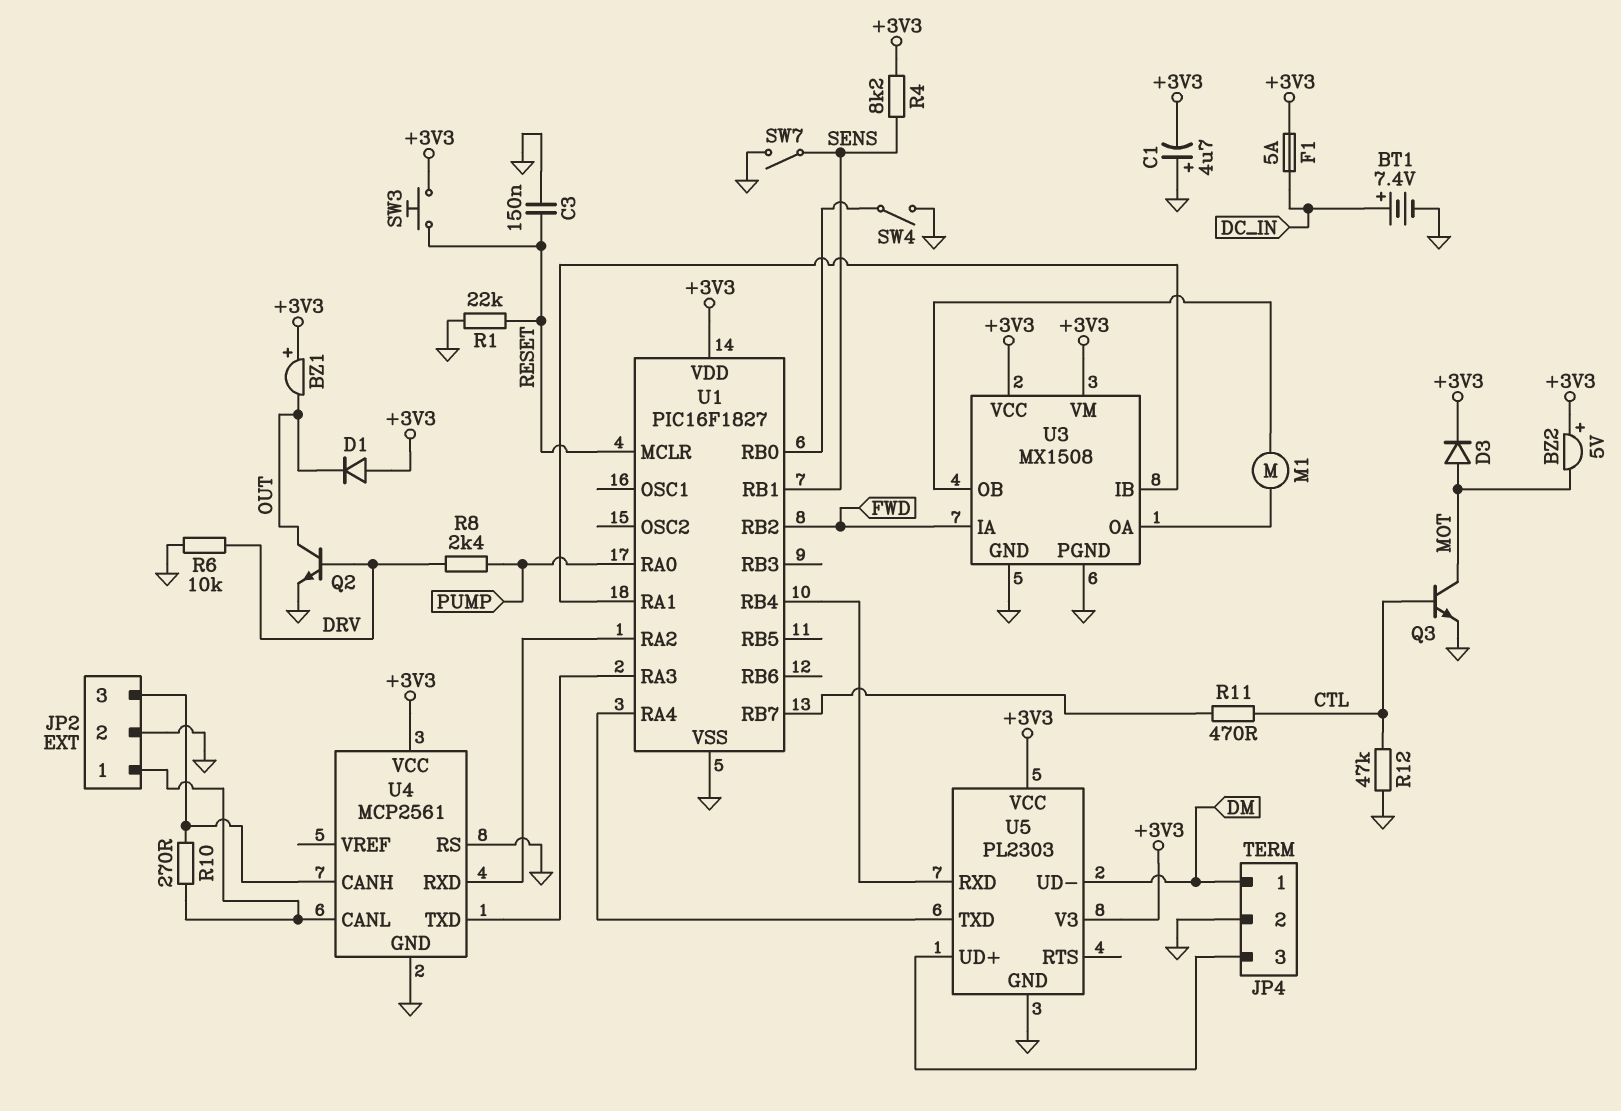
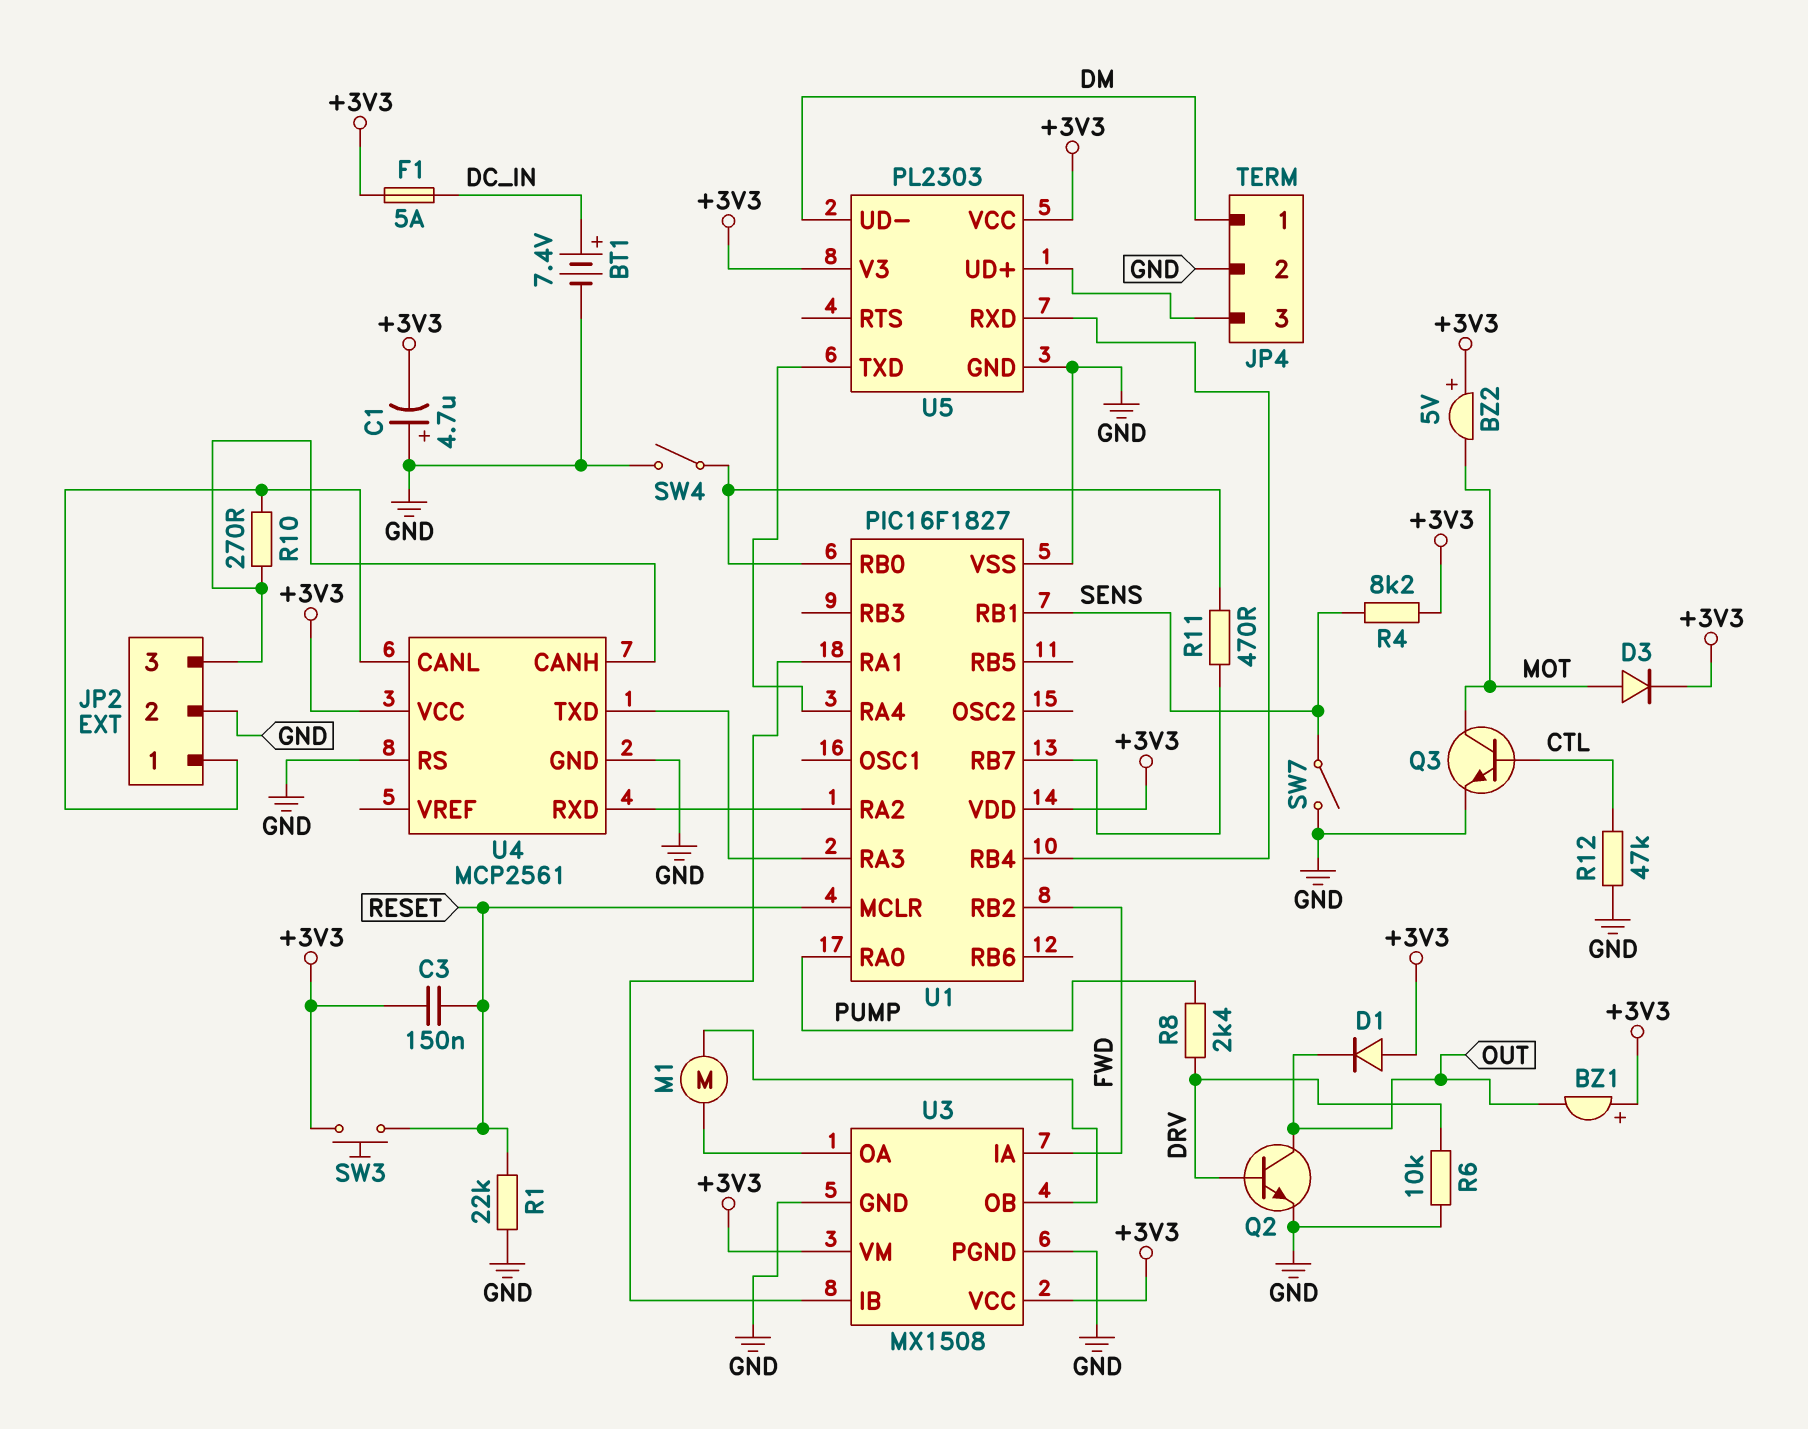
C3: 150nF (GND, RESET) -> 150nF (+3V3, RESET)
R11: 470 (CTL, U1/RB7) -> 470 (U1/RB0, U1/RB7)

